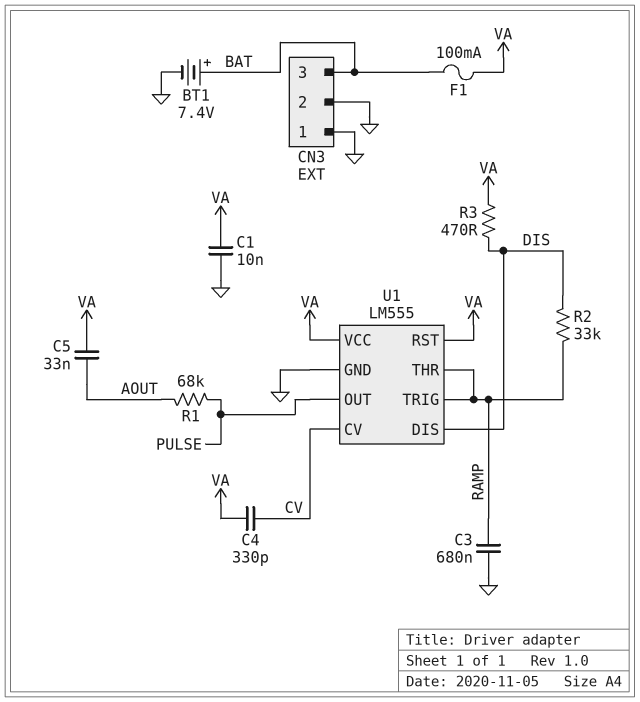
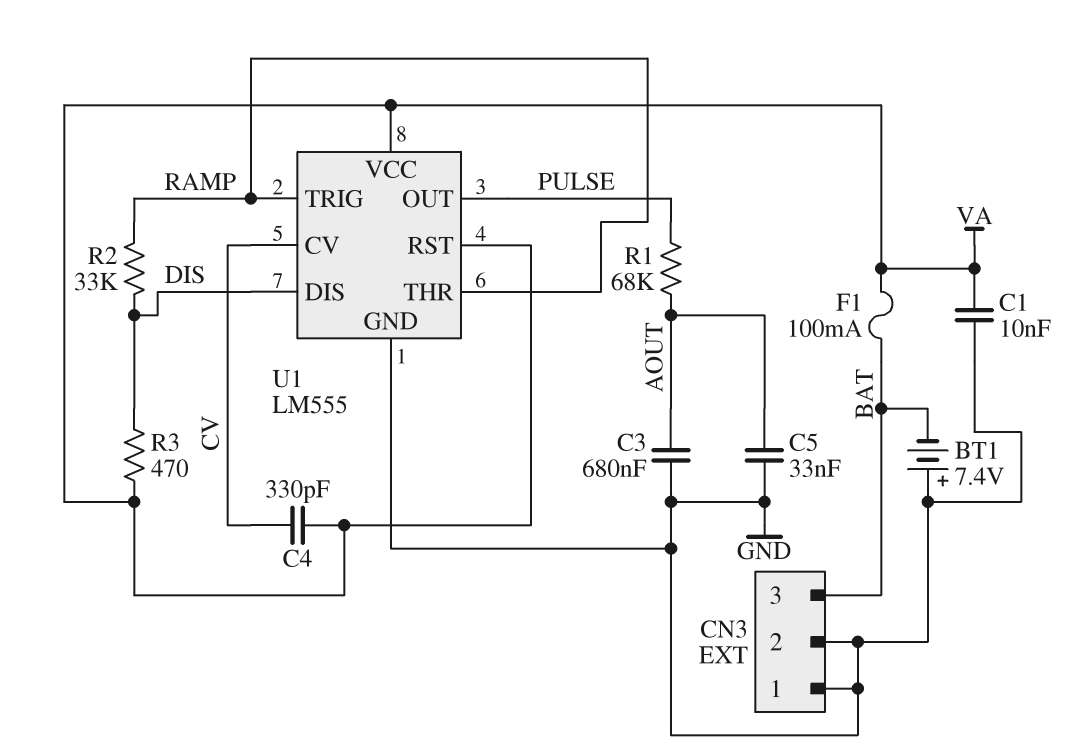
BT1: 7.4V (plus BAT, minus GND) -> 7.4V (plus GND, minus BAT)
C3: 680nF (GND, RAMP) -> 680nF (AOUT, GND)
C5: 33nF (AOUT, VA) -> 33nF (AOUT, GND)

